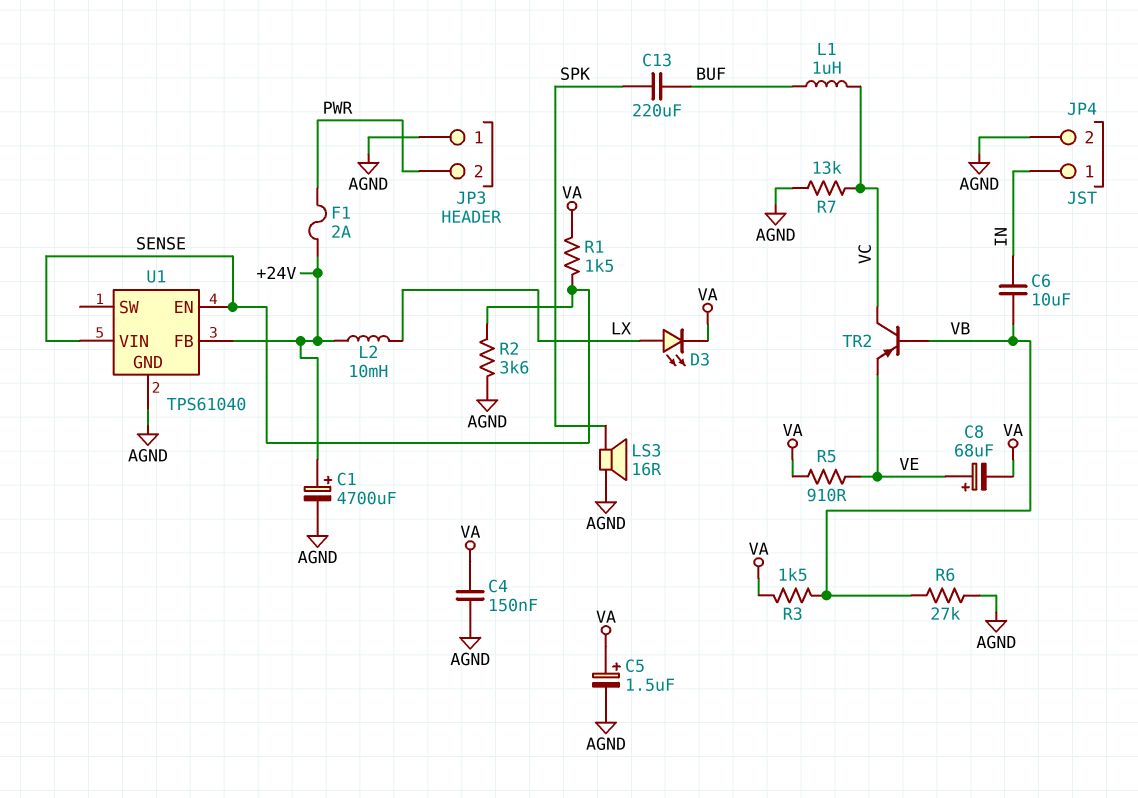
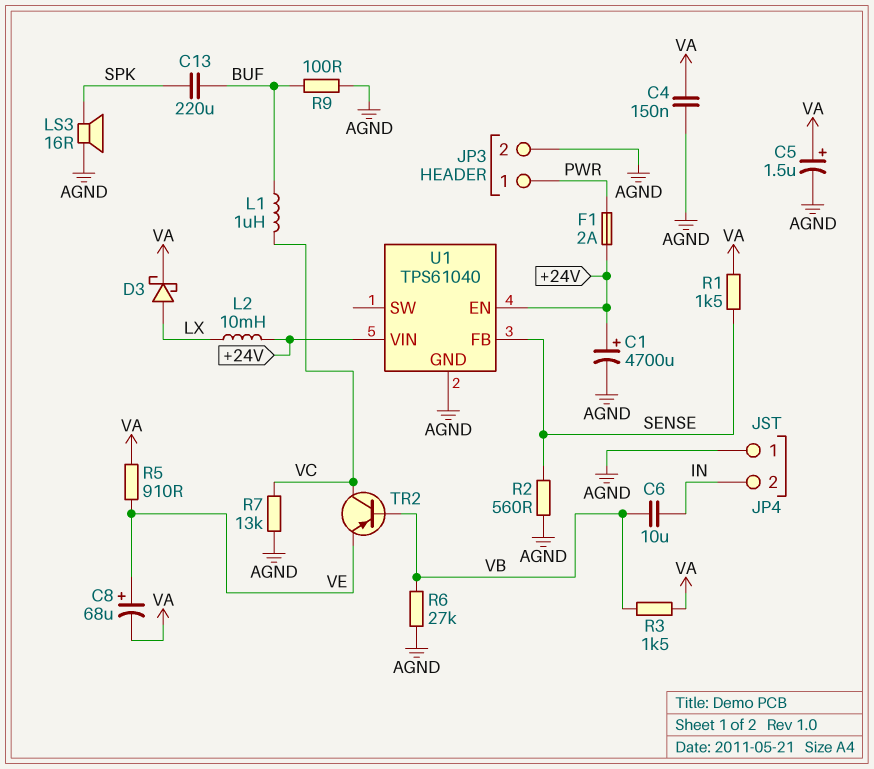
D3: LED (A LX, K VA) -> schottky (A LX, K VA)
JP3 pin 1: AGND -> PWR
JP3 pin 2: PWR -> AGND
JP4 pin 1: IN -> AGND
JP4 pin 2: AGND -> IN
R2: 3.6k (AGND, SENSE) -> 560 (AGND, SENSE)
R9: none -> 100 (AGND, BUF)
U1 pin EN: SENSE -> +24V
U1 pin FB: +24V -> SENSE
U1 pin VIN: SENSE -> +24V

